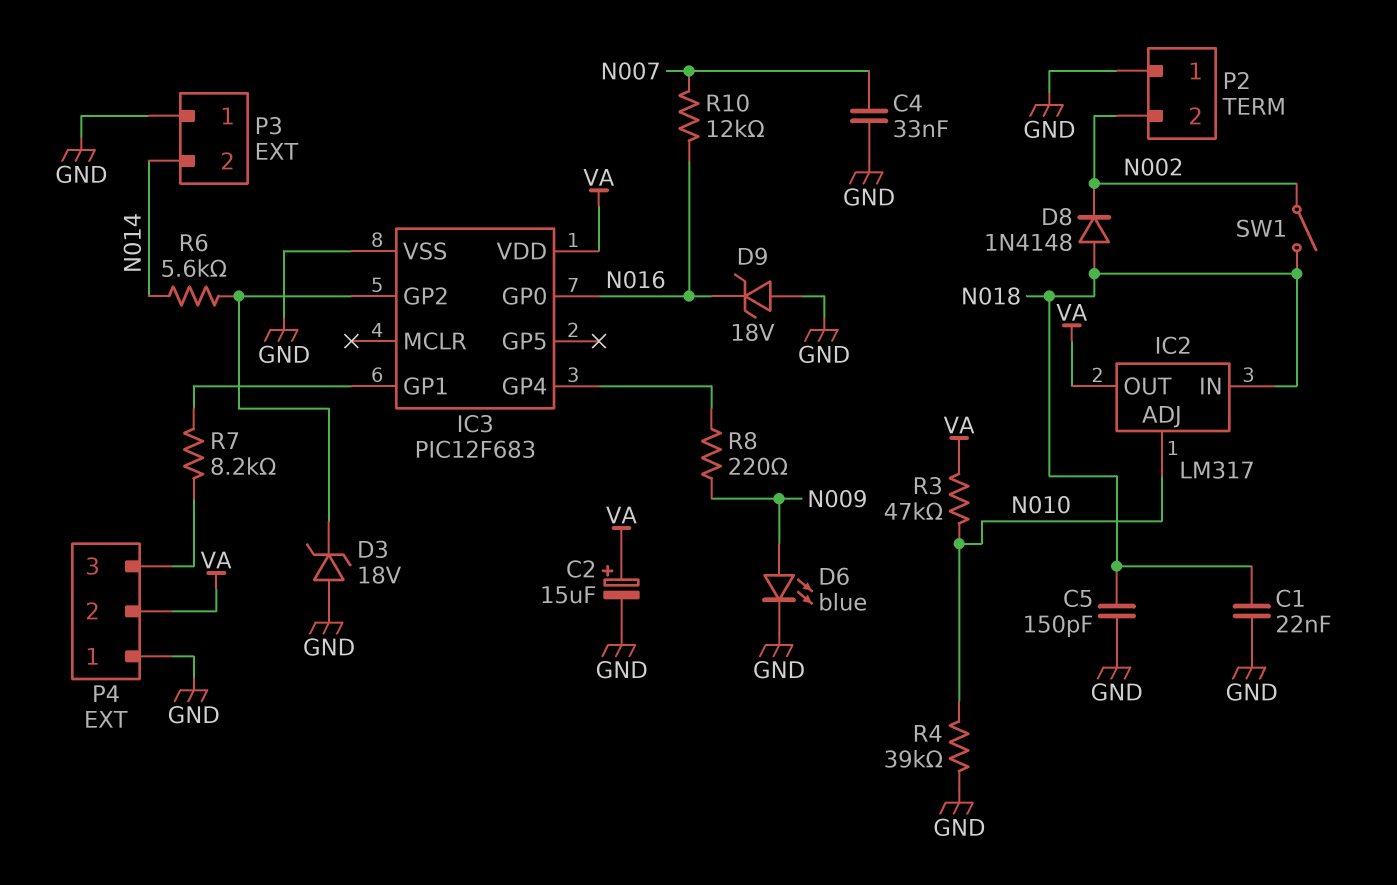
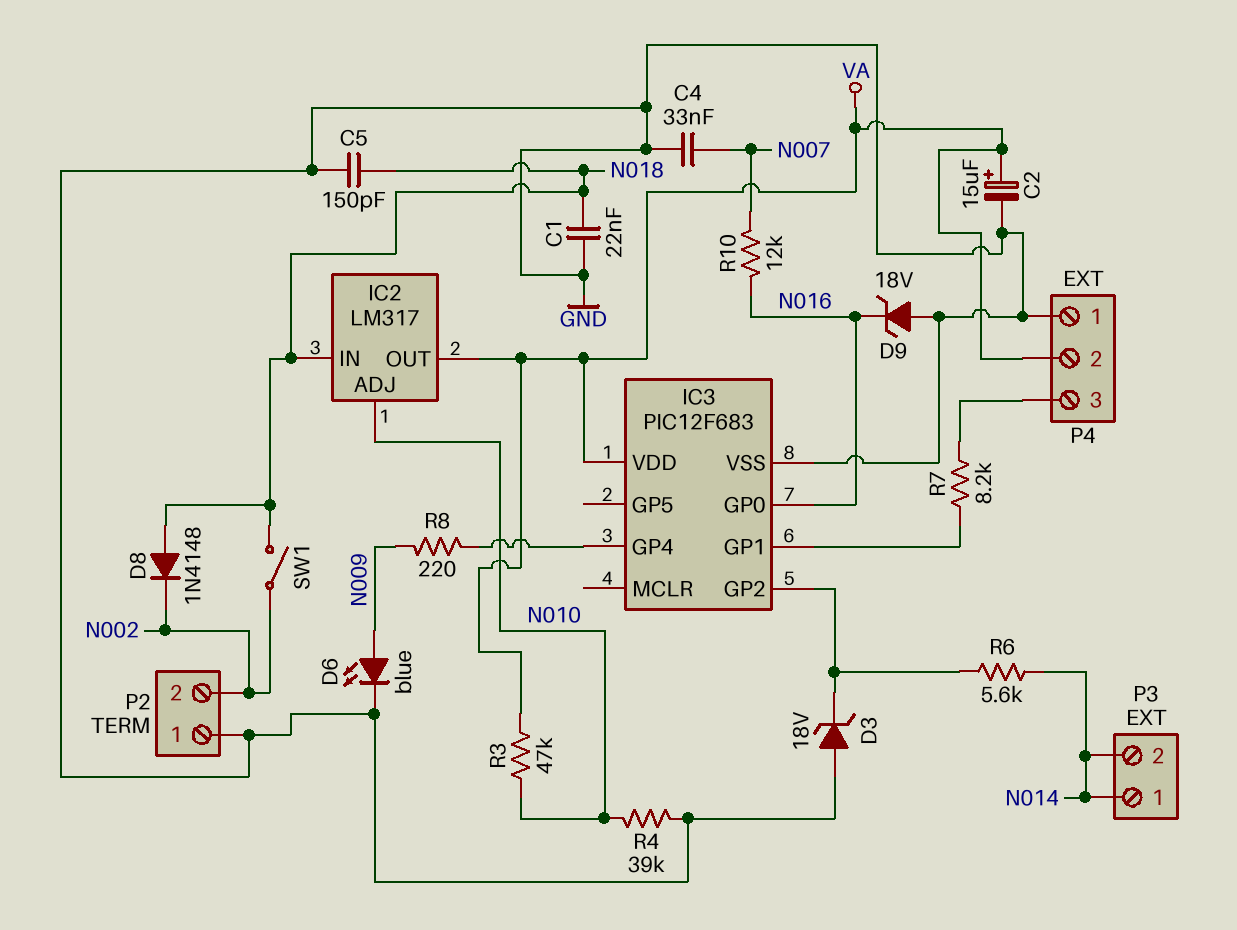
P3 pin 1: GND -> N014

